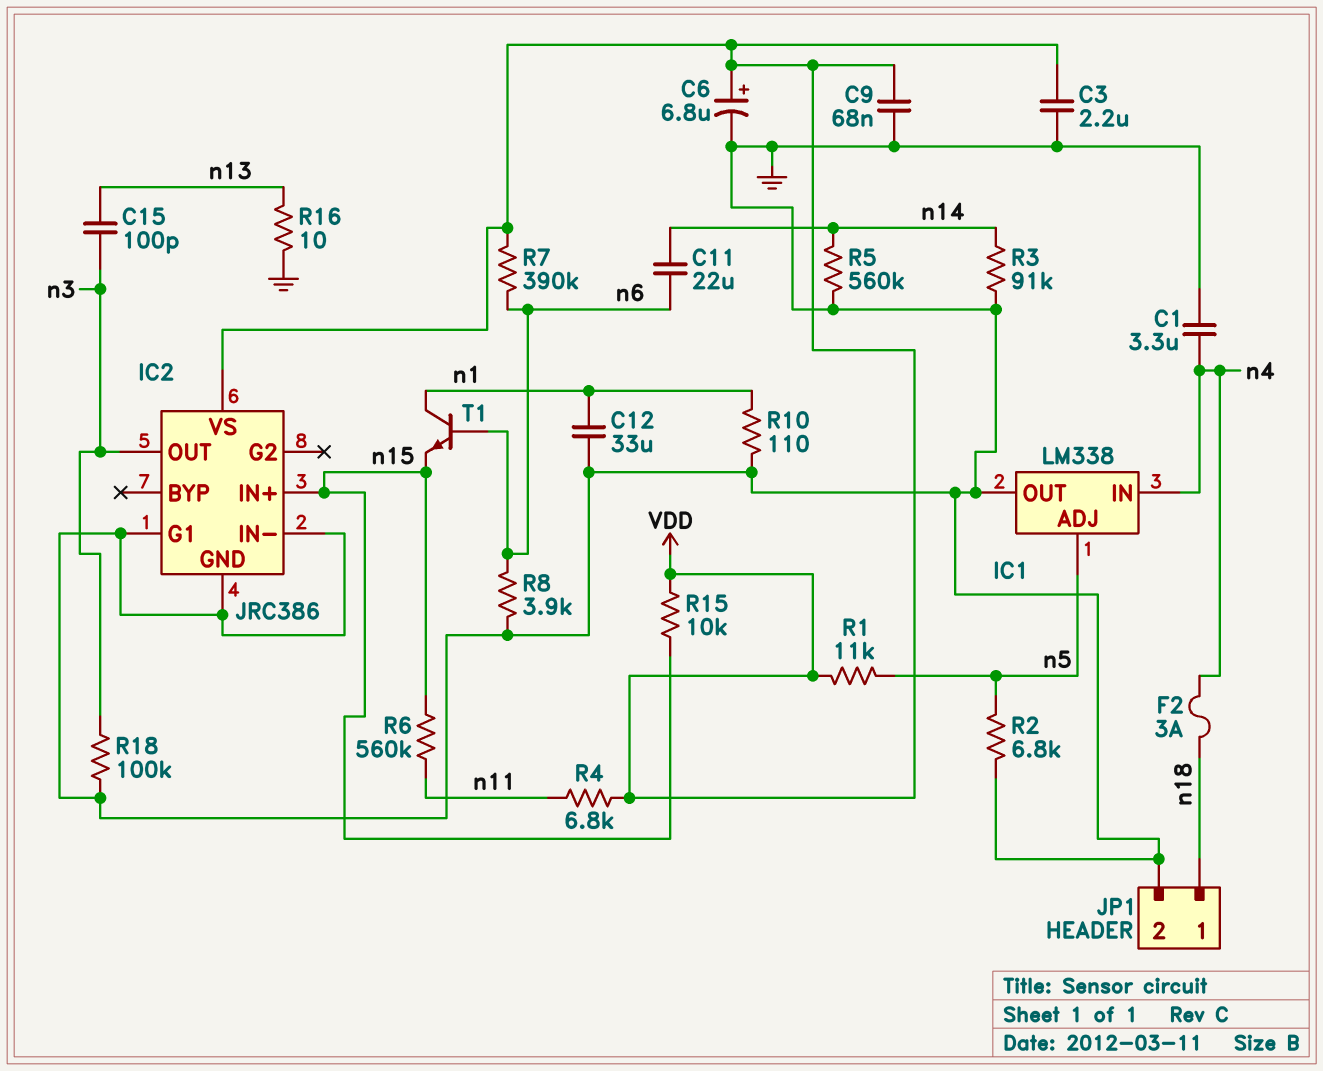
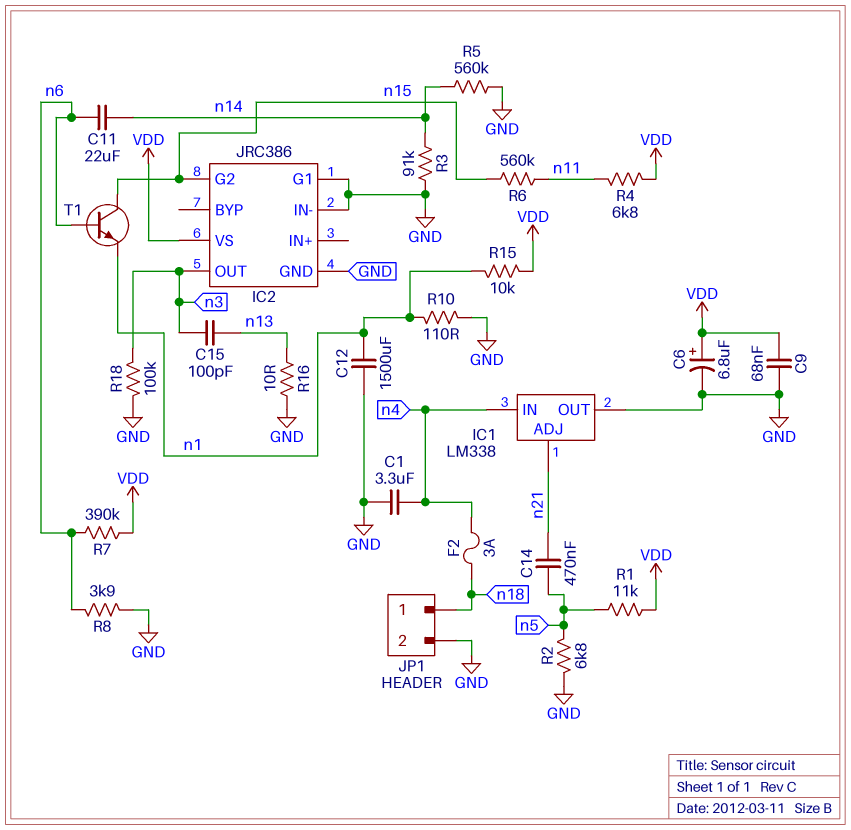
C3: 2.2uF (GND, VDD) -> none
C12: 33uF (GND, n1) -> 1500uF (GND, n1)
C14: none -> 470nF (n5, n21)
IC1 pin ADJ: n5 -> n21
IC2 pin G2: none -> n15
IC2 pin IN+: n15 -> none
R15: 10k (VDD, n15) -> 10k (VDD, n1)
T1: NPN (B n6, C n1, E n15) -> NPN (B n6, C n15, E n1)

